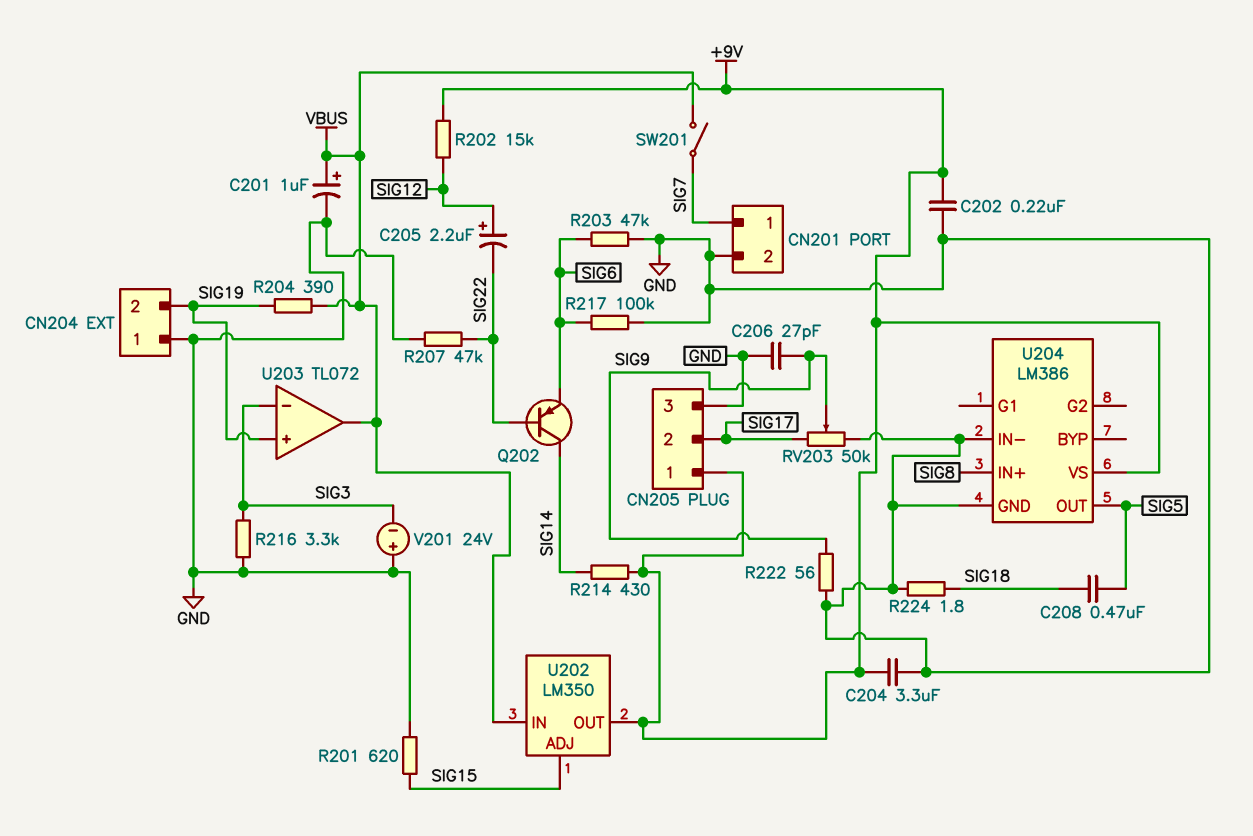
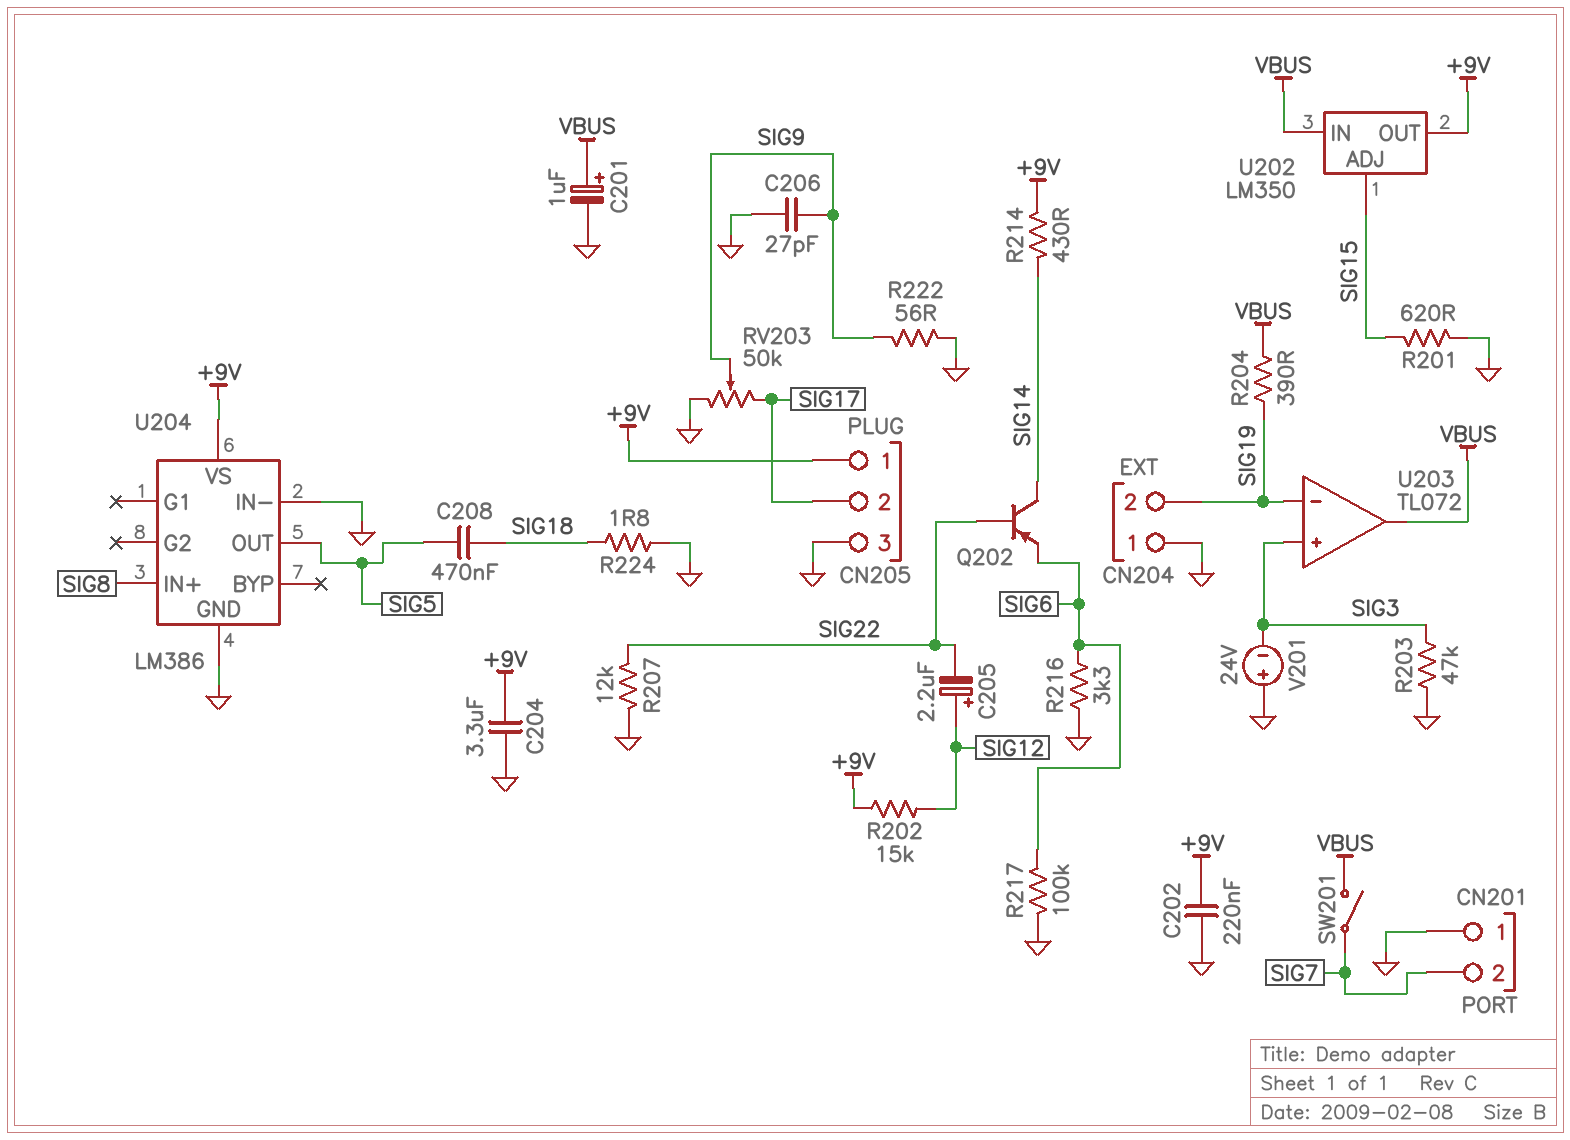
CN201 pin 1: SIG7 -> GND
CN201 pin 2: GND -> SIG7
R203: 47k (GND, SIG6) -> 47k (GND, SIG3)
R207: 47k (GND, SIG22) -> 12k (GND, SIG22)
R216: 3.3k (GND, SIG3) -> 3.3k (GND, SIG6)
U203 pin in+: SIG19 -> SIG3
U203 pin in-: SIG3 -> SIG19

